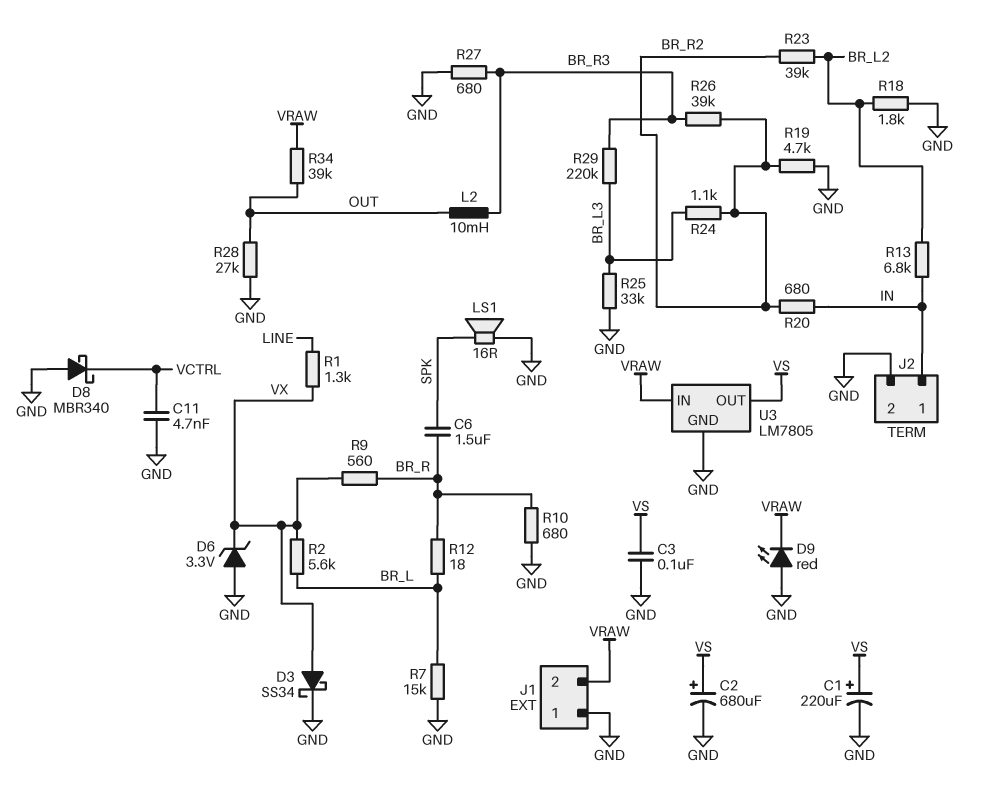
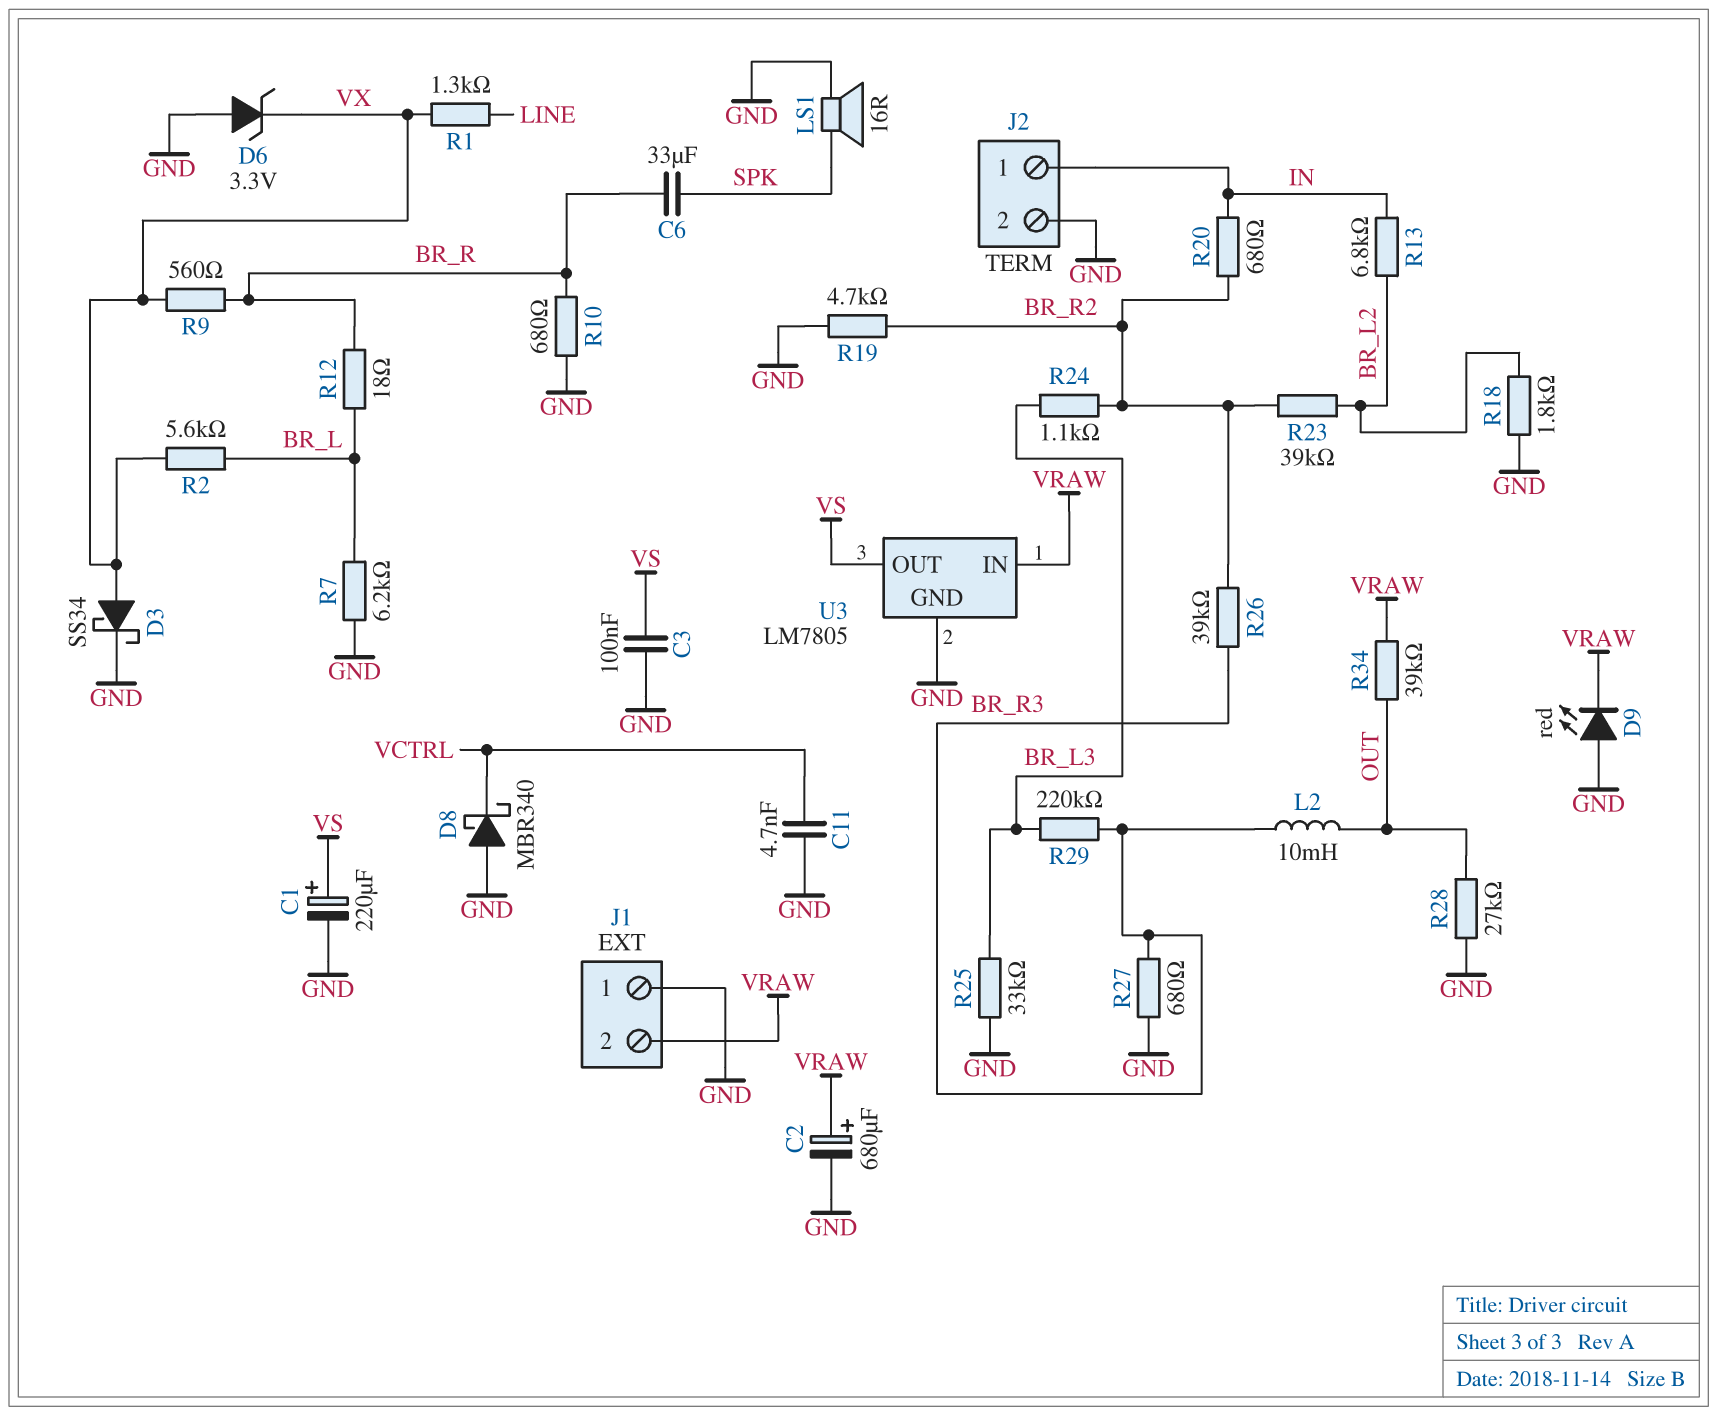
C2: 680uF (plus VS, minus GND) -> 680uF (plus VRAW, minus GND)
C6: 1.5uF (BR_R, SPK) -> 33uF (BR_R, SPK)
R7: 15k (BR_L, GND) -> 6.2k (BR_L, GND)

